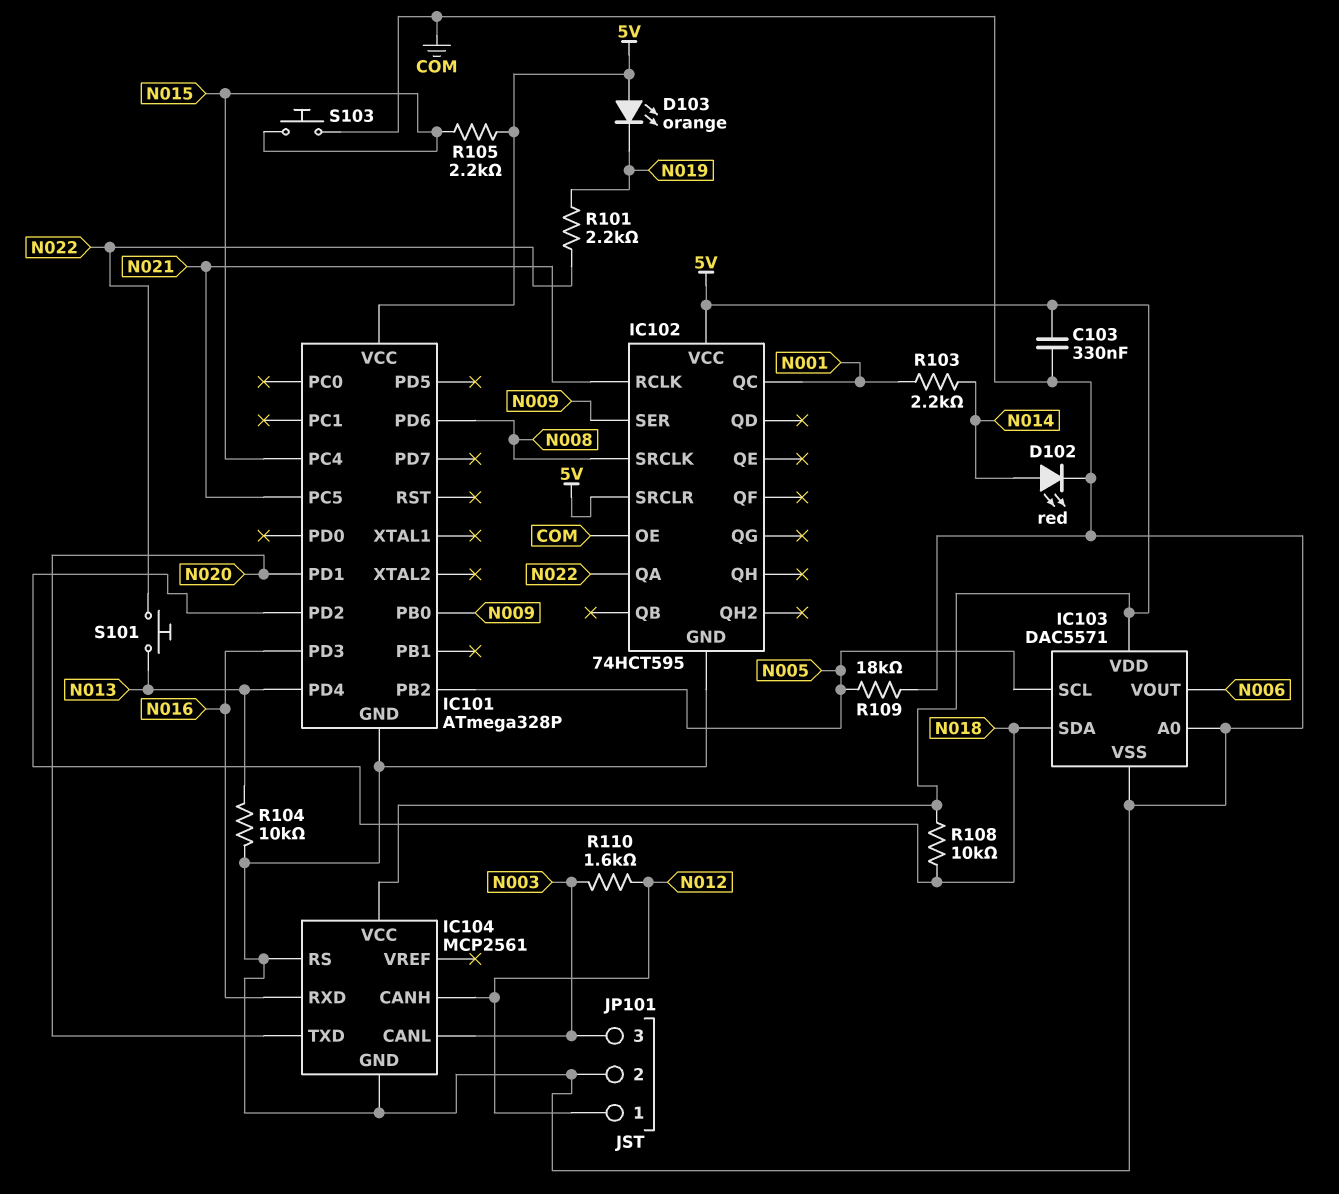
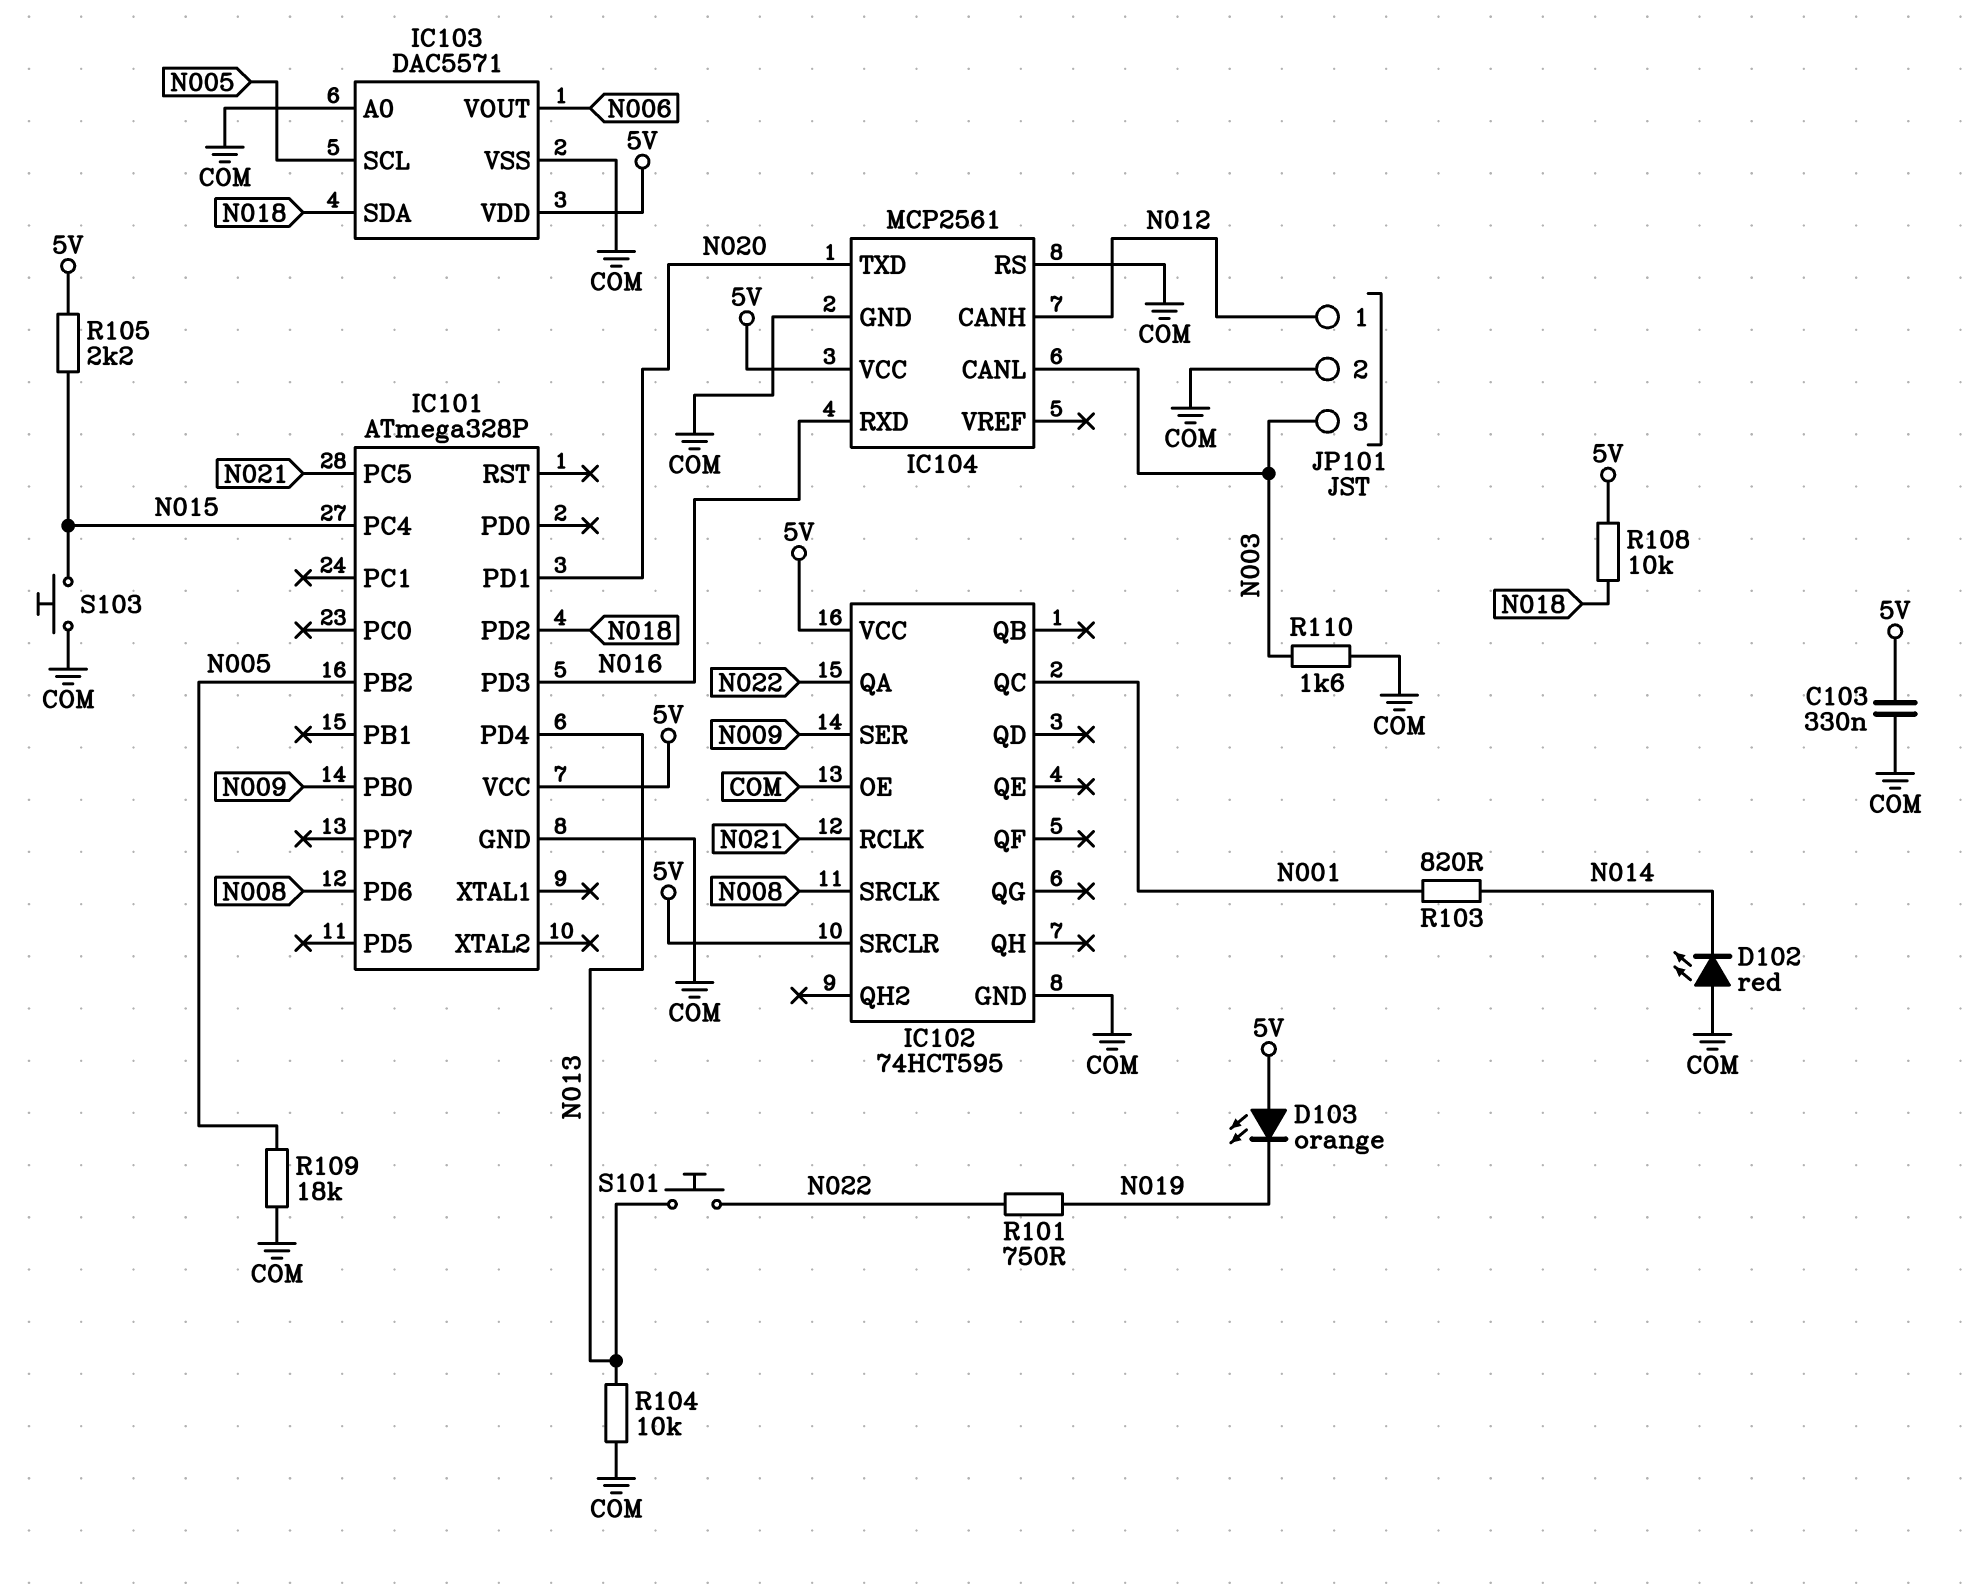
D102: LED red (A N014, K COM) -> LED red (A COM, K N014)
R101: 2.2k (N019, N022) -> 750 (N019, N022)
R103: 2.2k (N001, N014) -> 820 (N001, N014)
R110: 1.6k (N003, N012) -> 1.6k (COM, N003)

